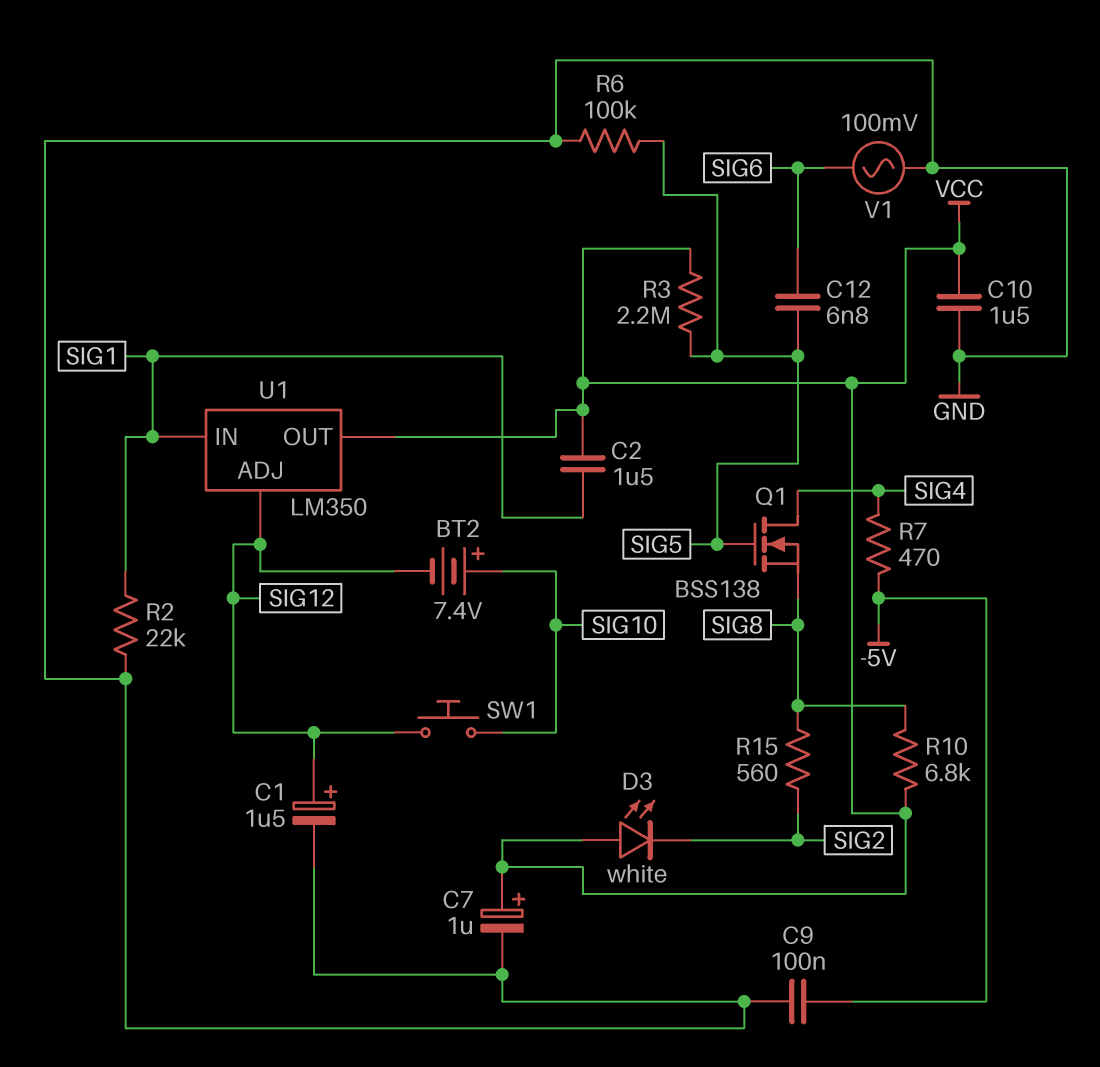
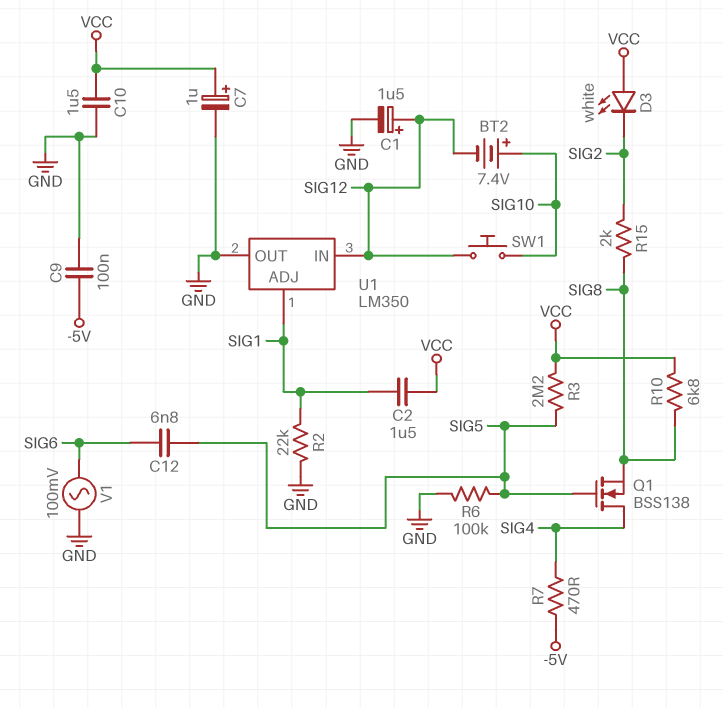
R15: 560 (SIG2, SIG8) -> 2k (SIG2, SIG8)
U1 pin ADJ: SIG12 -> SIG1
U1 pin IN: SIG1 -> SIG12
U1 pin OUT: VCC -> GND

